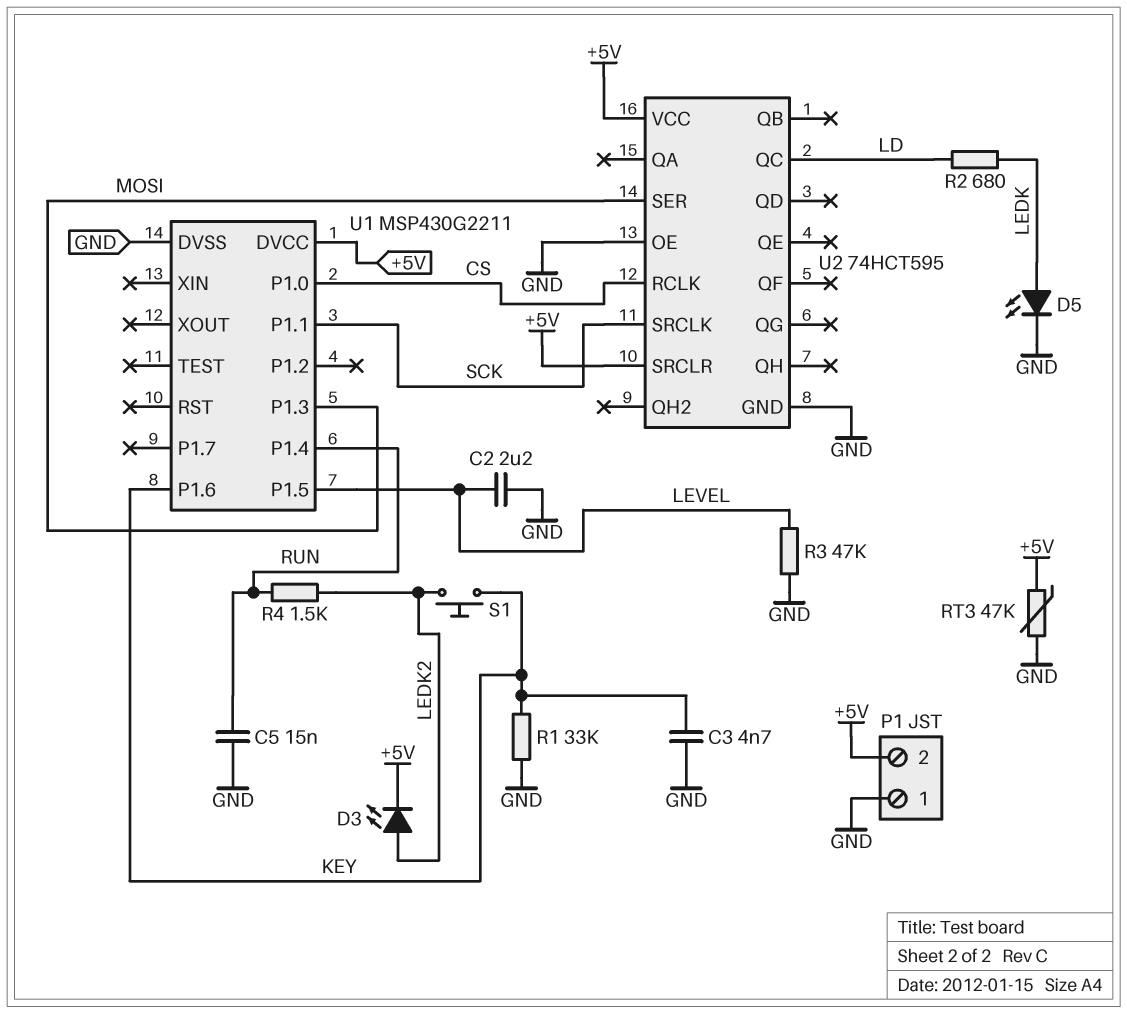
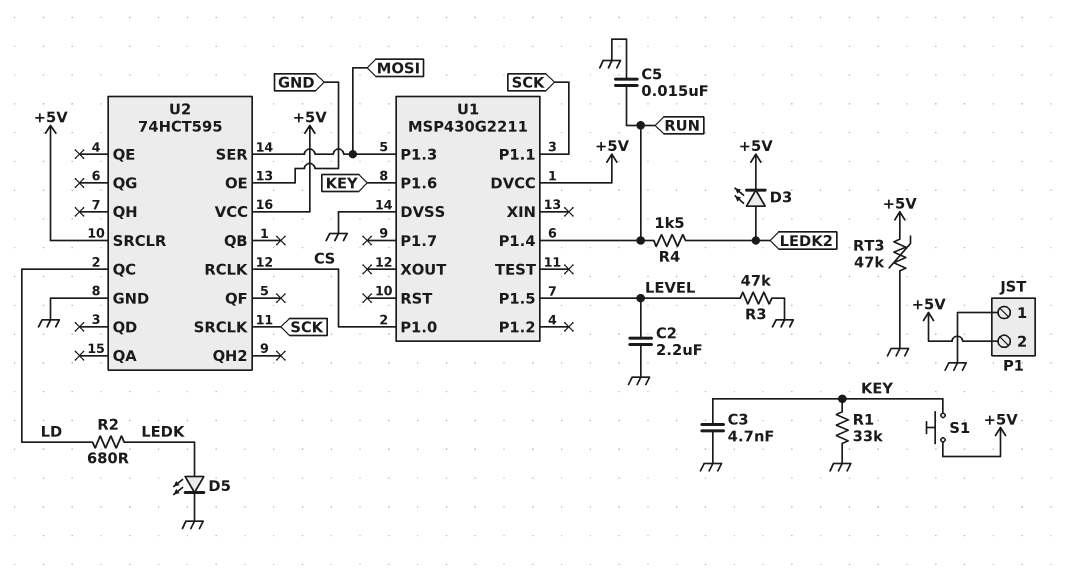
S1: button (KEY, LEDK2) -> button (+5V, KEY)

